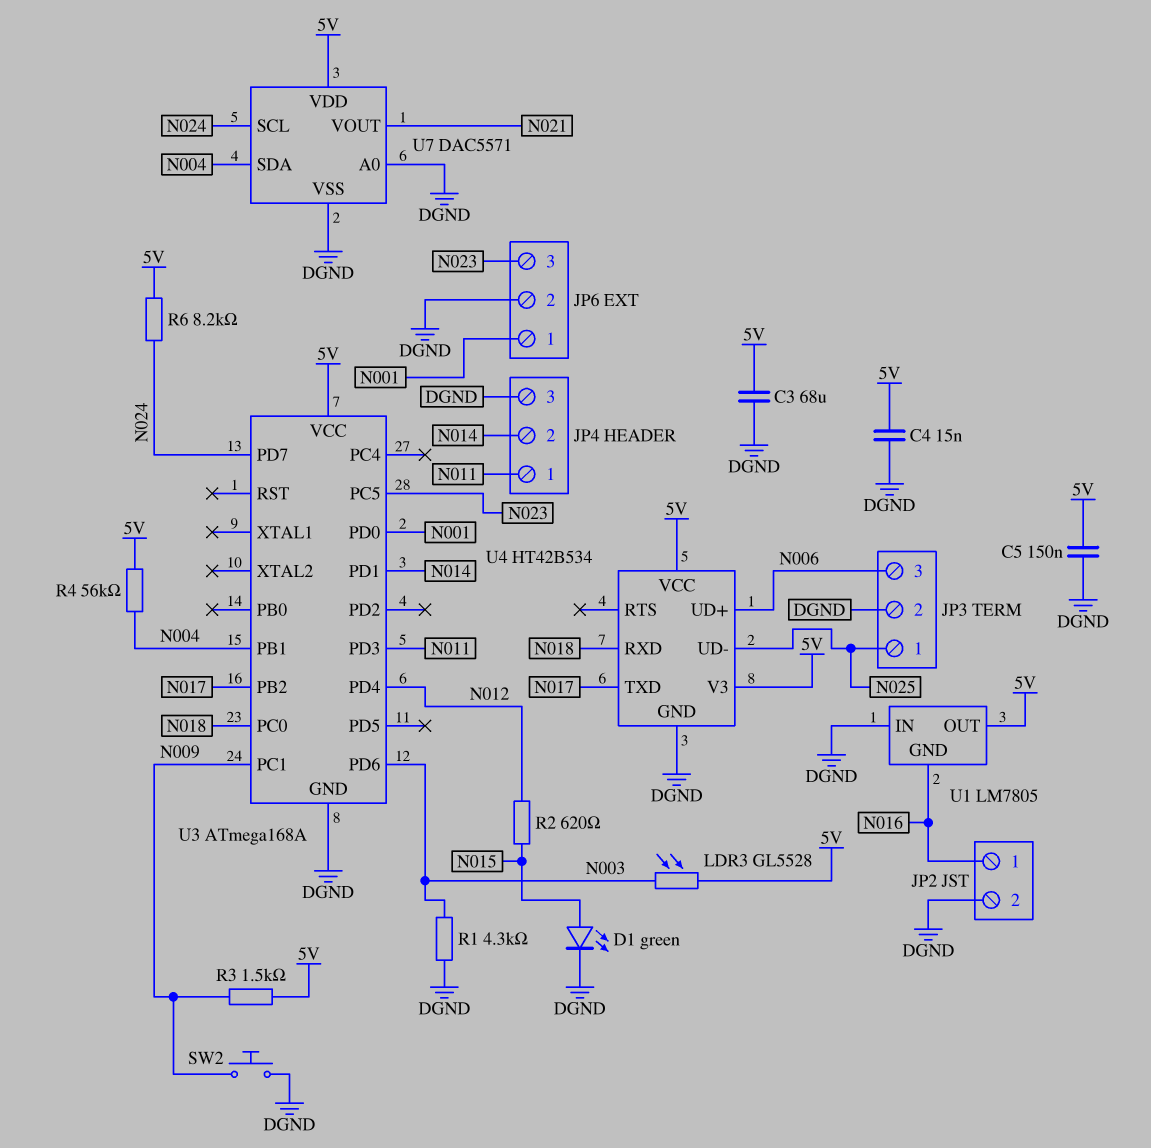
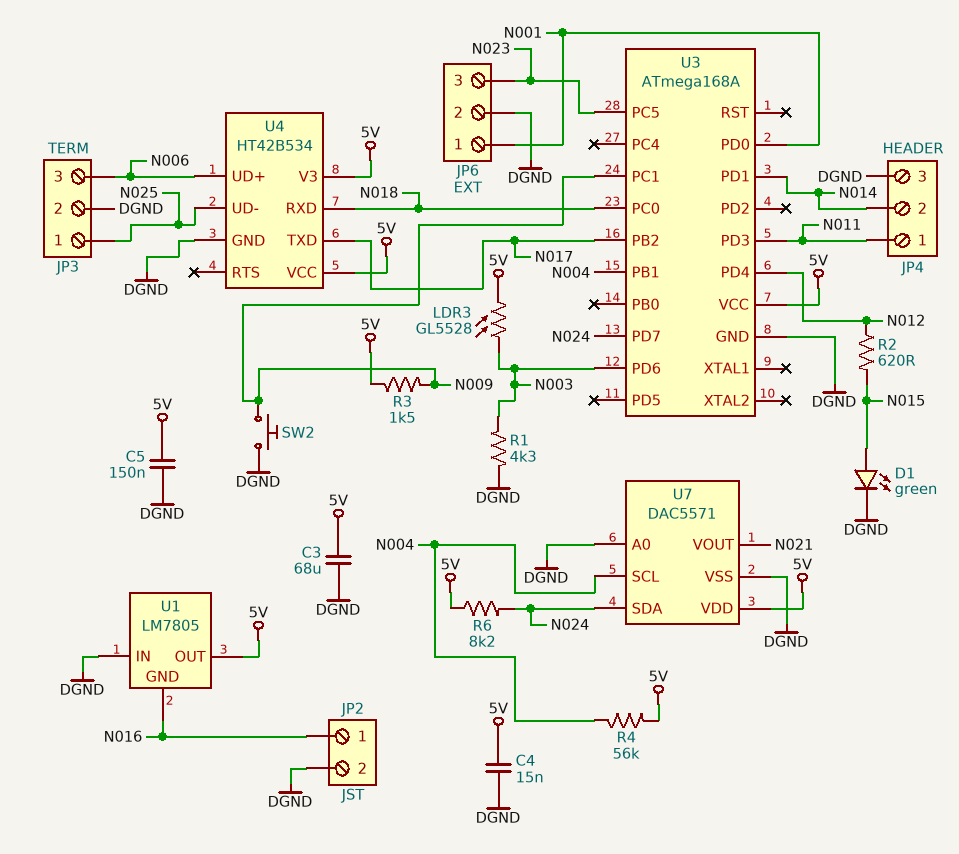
U7 pin SCL: N024 -> N004
U7 pin SDA: N004 -> N024

